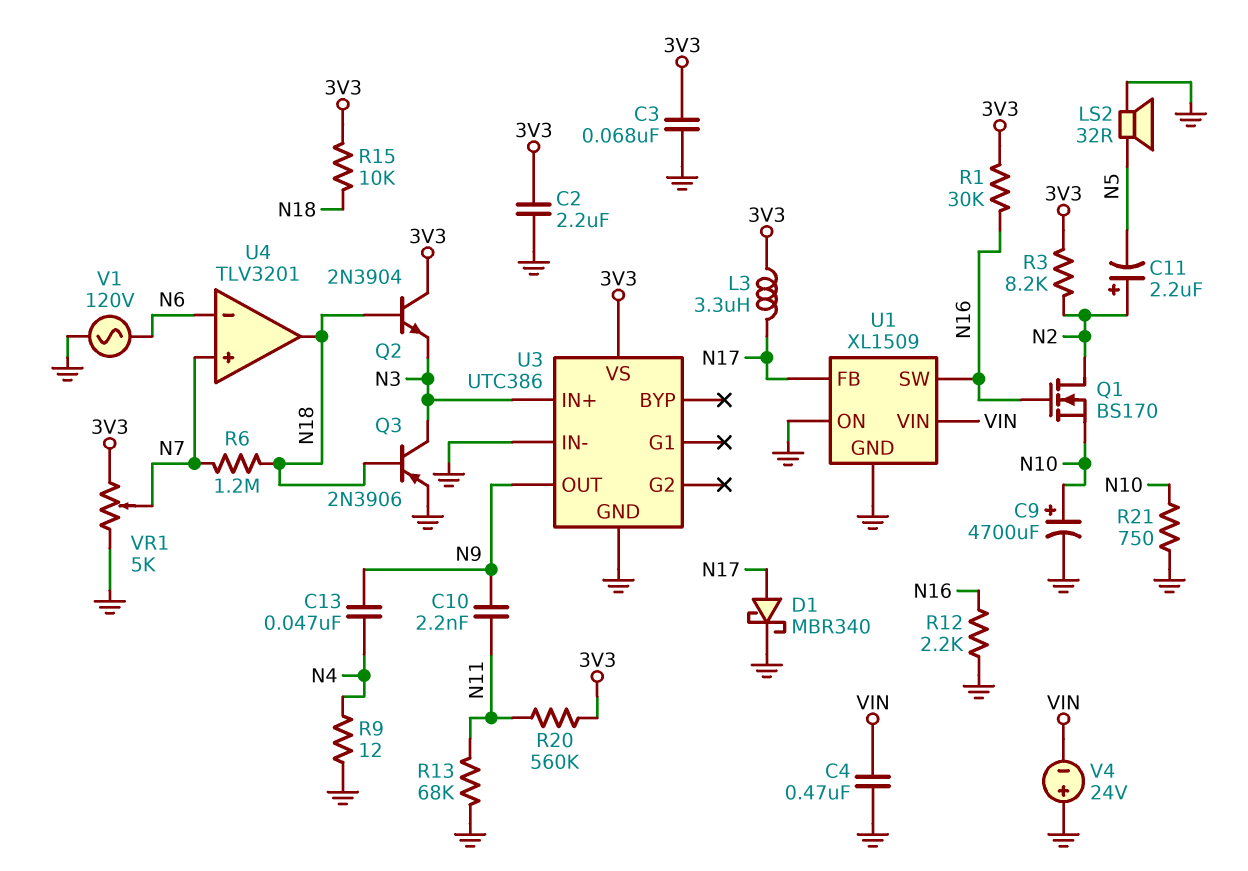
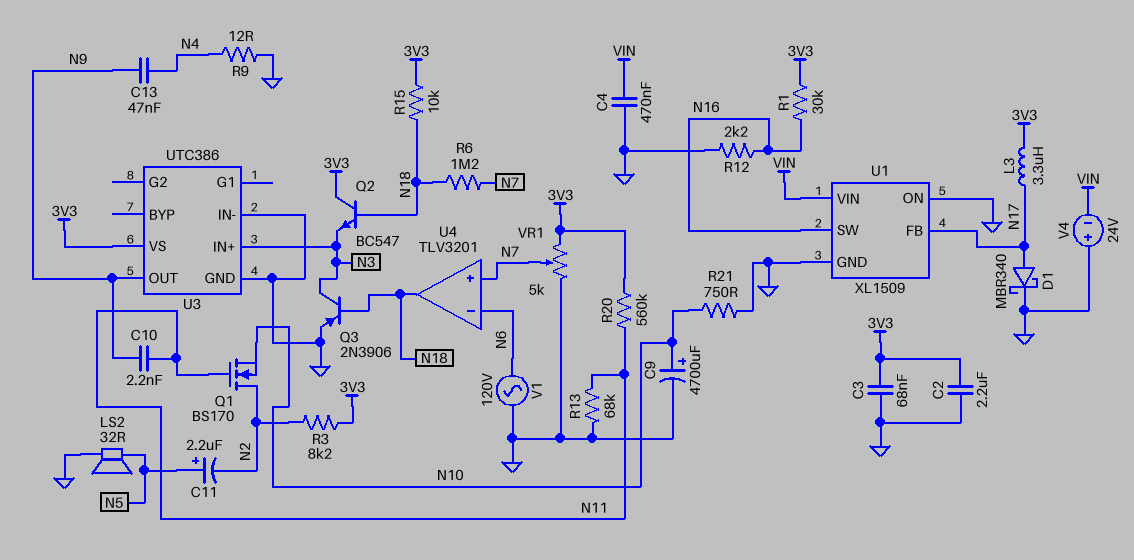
C11: 2.2uF (plus N2, minus N5) -> 2.2uF (plus N5, minus N2)
Q1: NMOS BS170 (G N16, D N2, S N10) -> NMOS BS170 (G N11, D N2, S N10)
Q2: NPN 2N3904 (B N18, C 3V3, E N3) -> NPN BC547 (B N18, C 3V3, E N3)

